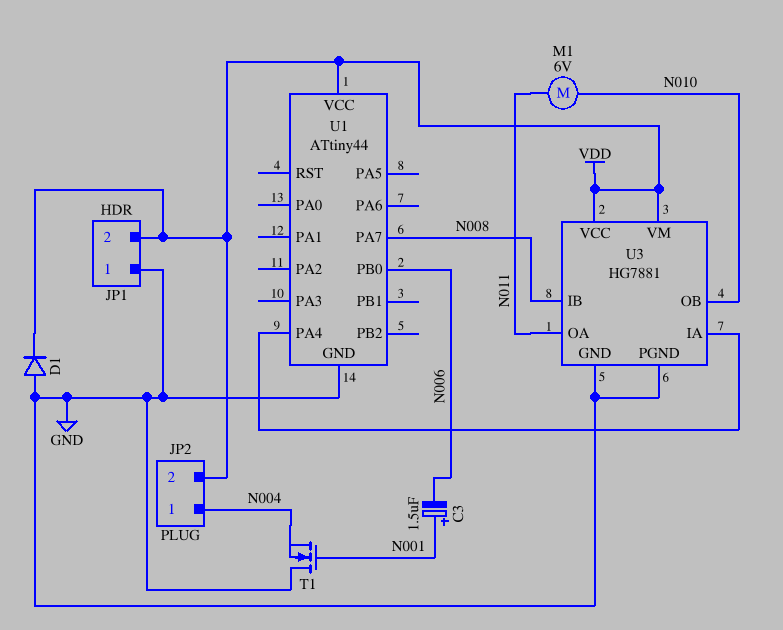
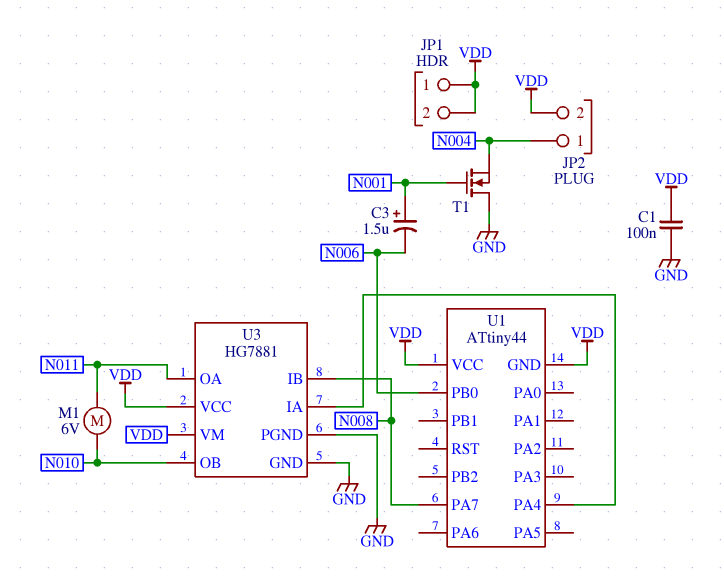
C1: none -> 100nF (GND, VDD)
D1: diode (A GND, K VDD) -> none
JP1 pin 1: GND -> VDD
U1 pin GND: GND -> VDD

